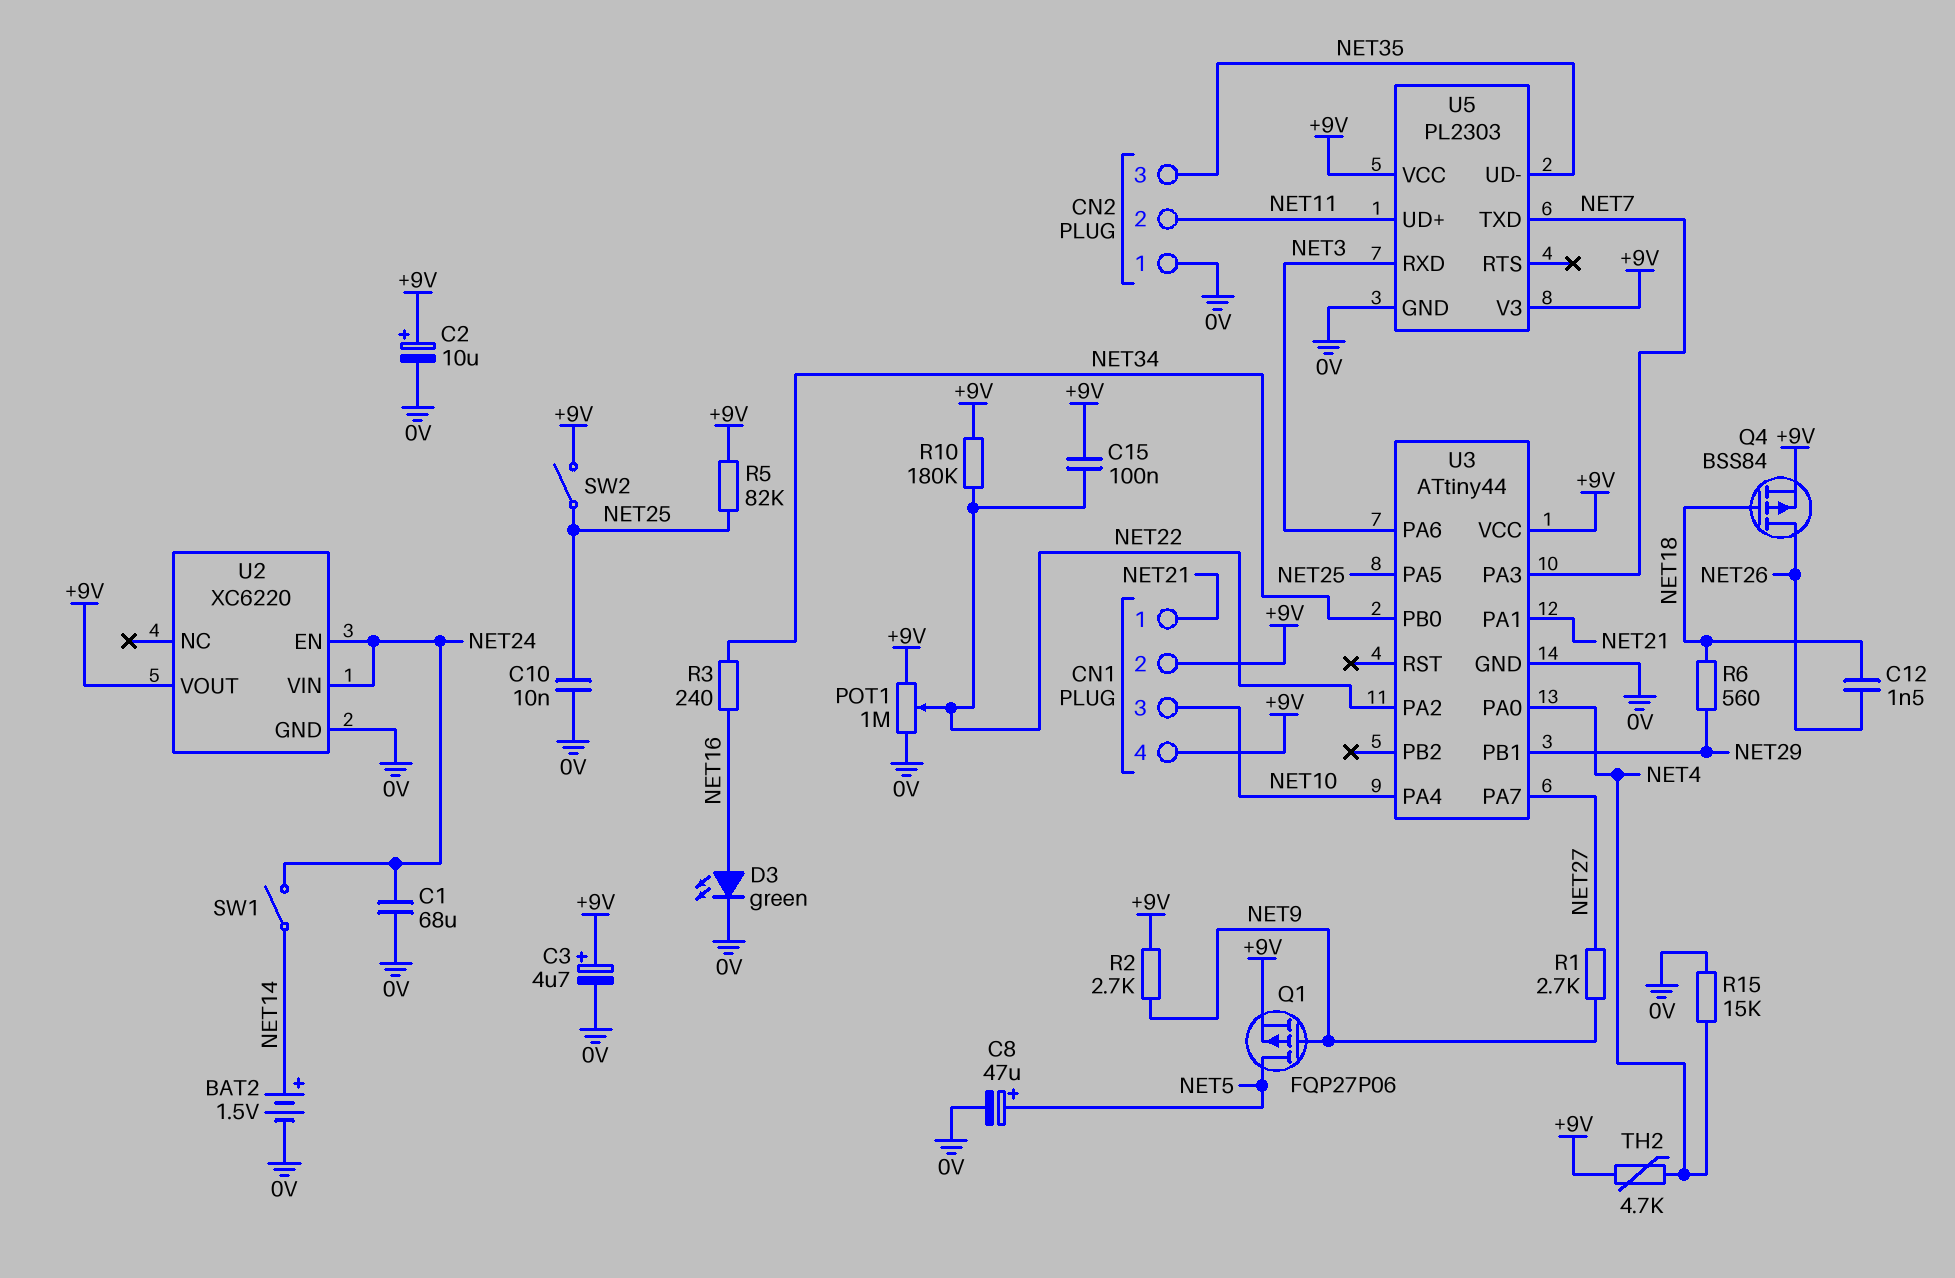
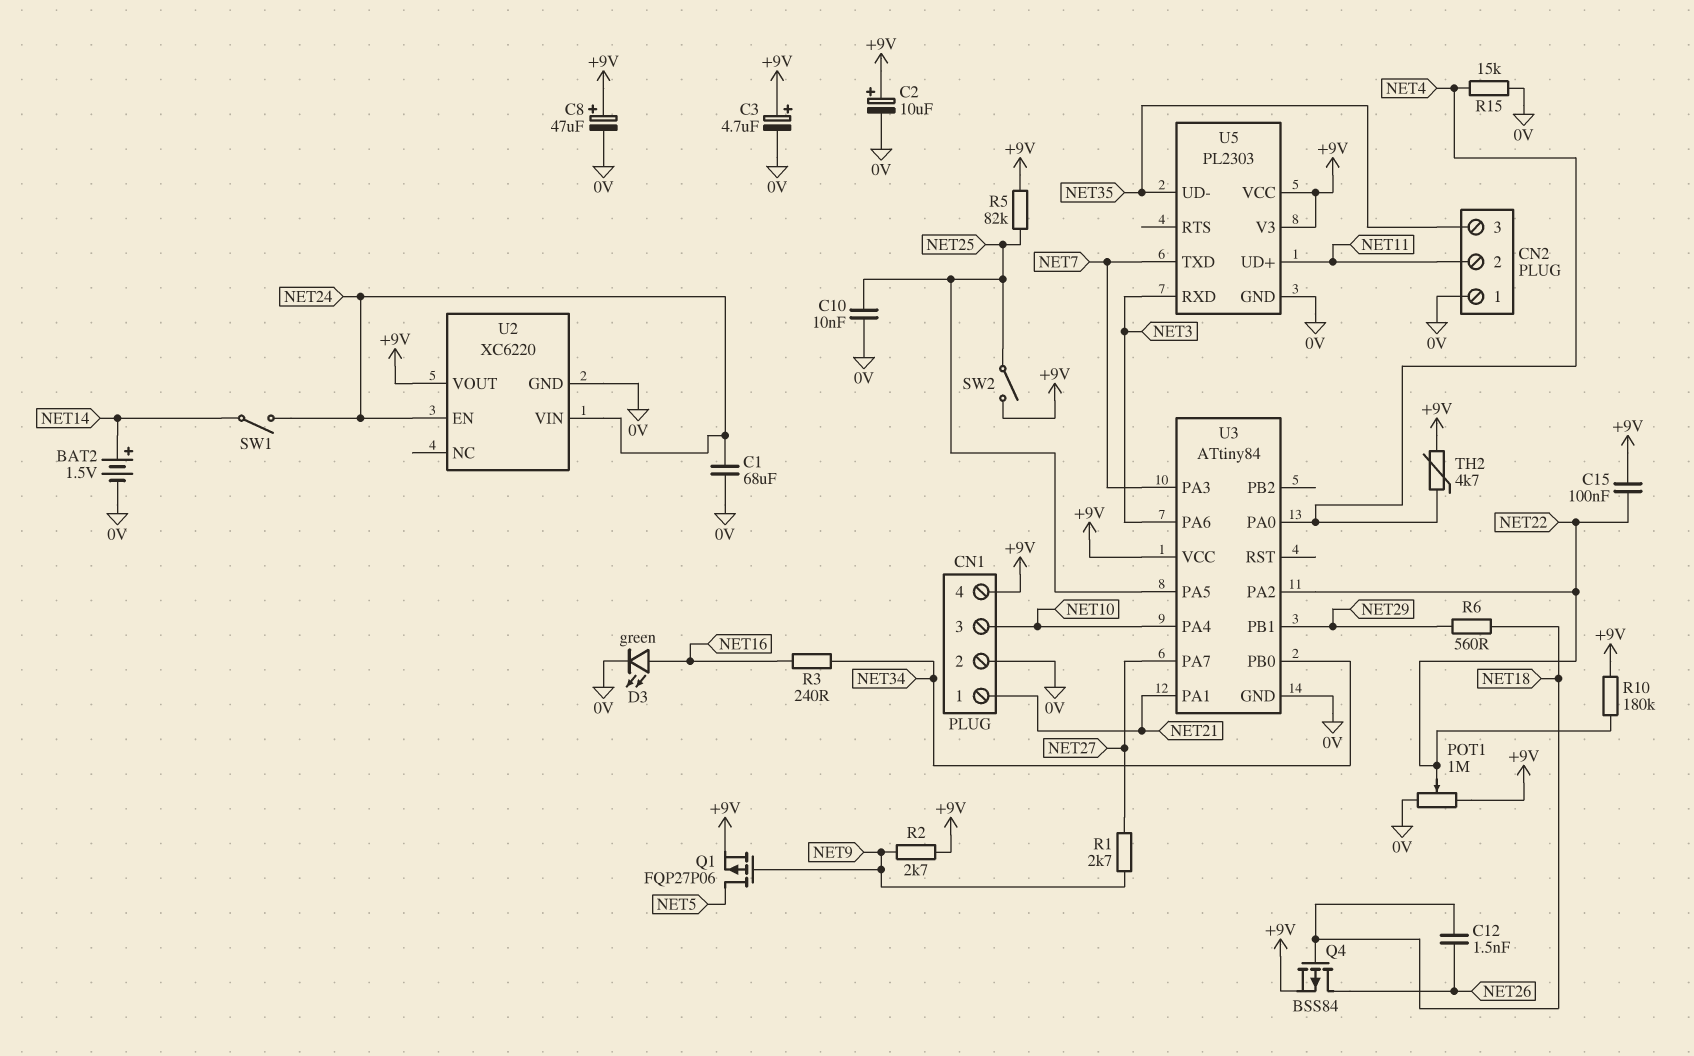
C8: 47uF (plus NET5, minus 0V) -> 47uF (plus +9V, minus 0V)
CN1 pin 2: +9V -> 0V
U3: ATtiny44 -> ATtiny84

